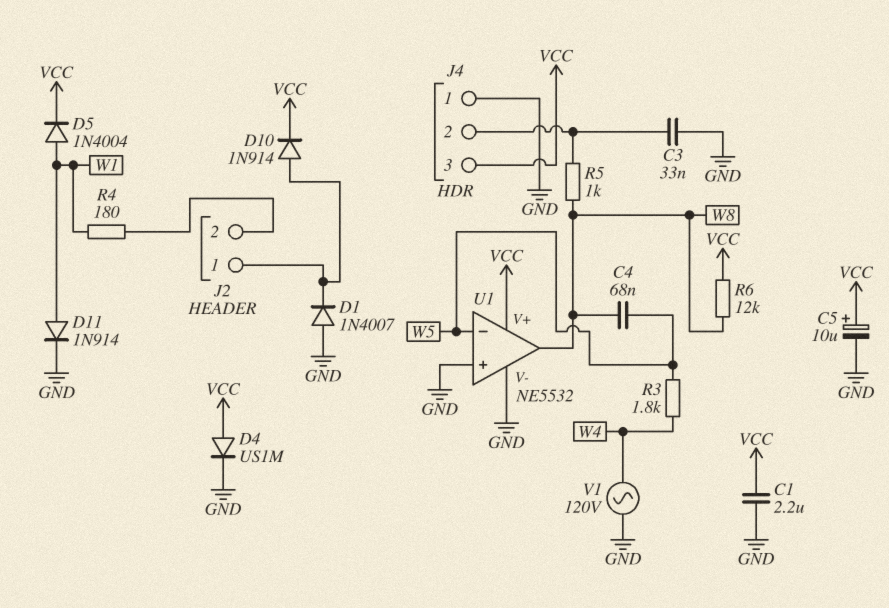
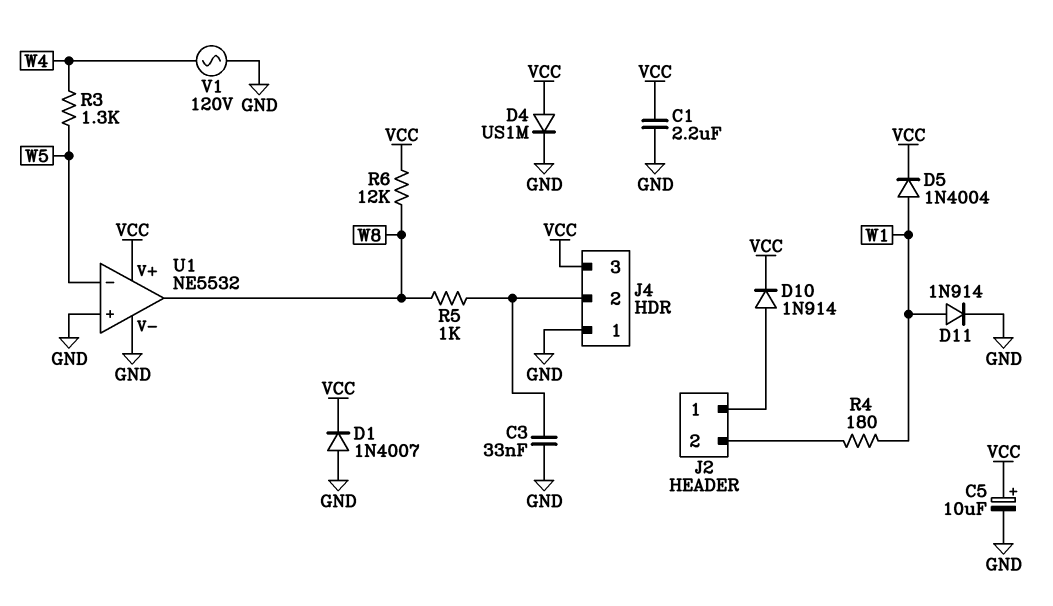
C4: 68nF (W5, W8) -> none
D1: diode 1N4007 (A GND, K J2/1) -> diode 1N4007 (A GND, K VCC)
R3: 1.8k (W4, W5) -> 1.3k (W4, W5)

